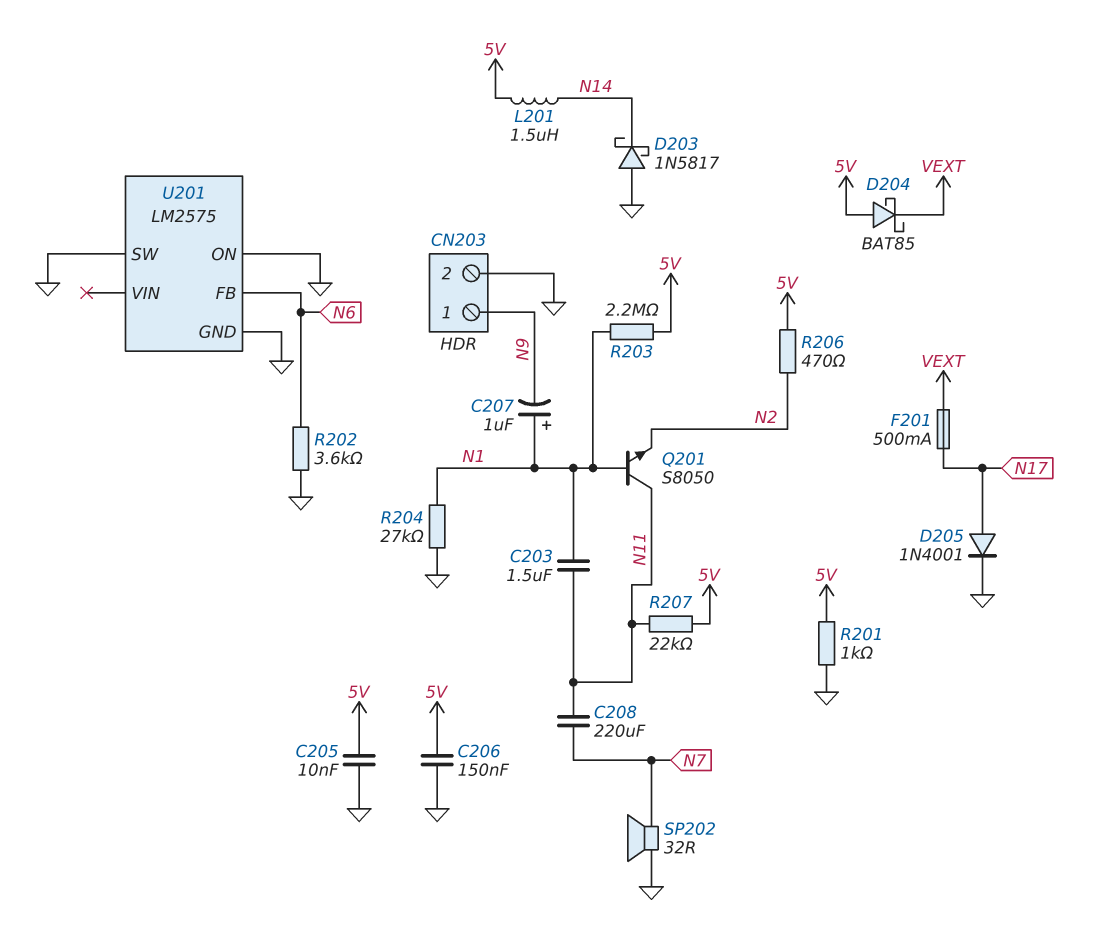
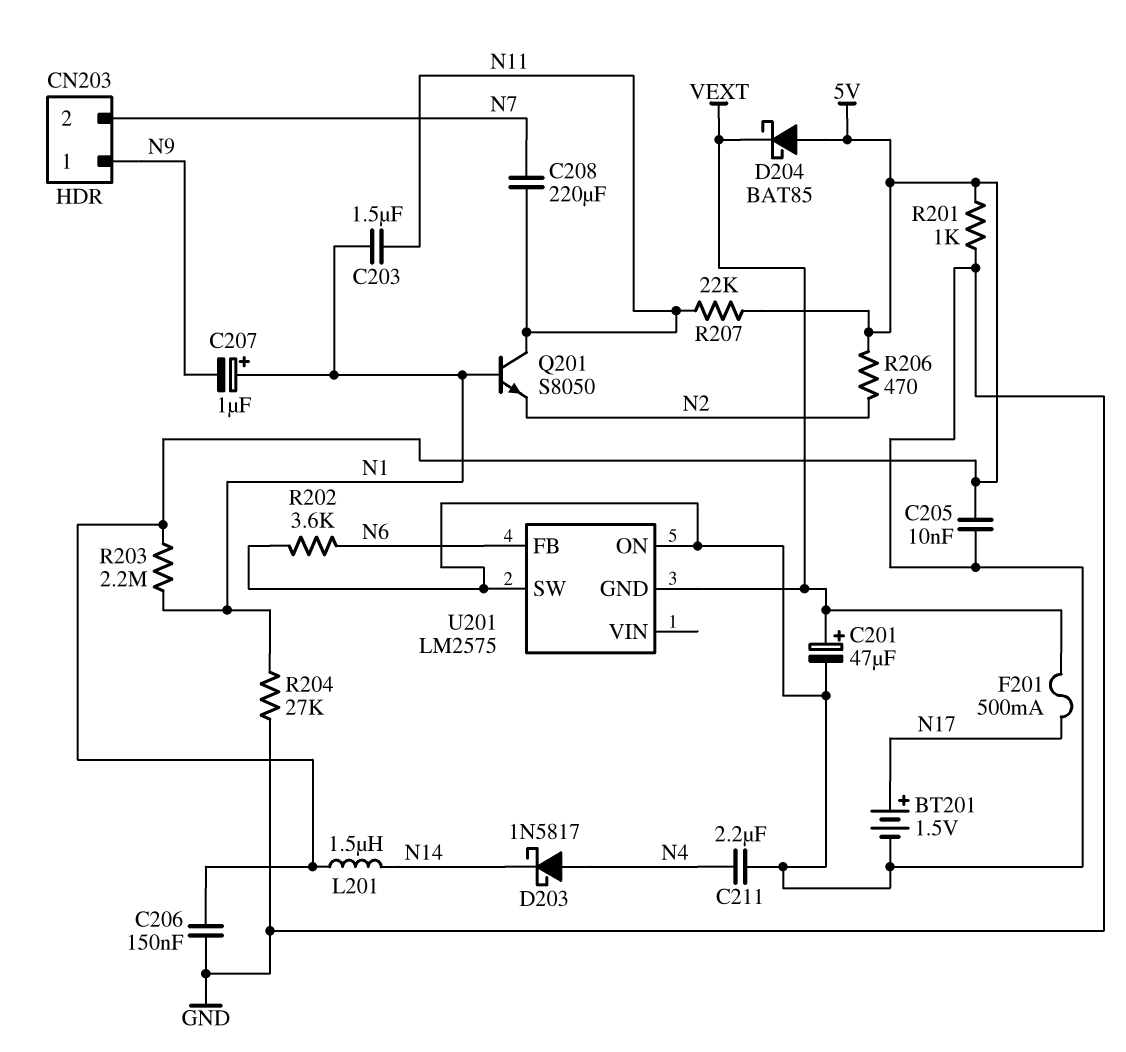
BT201: none -> 1.5V (plus N17, minus GND)
C201: none -> 47uF (plus VEXT, minus GND)
C211: none -> 2.2uF (GND, N4)
CN203 pin 2: GND -> N7
D203: schottky 1N5817 (A GND, K N14) -> schottky 1N5817 (A N4, K N14)
D205: diode 1N4001 (A N17, K GND) -> none
SP202: speaker 32R (GND, N7) -> none
U201 pin GND: GND -> VEXT

